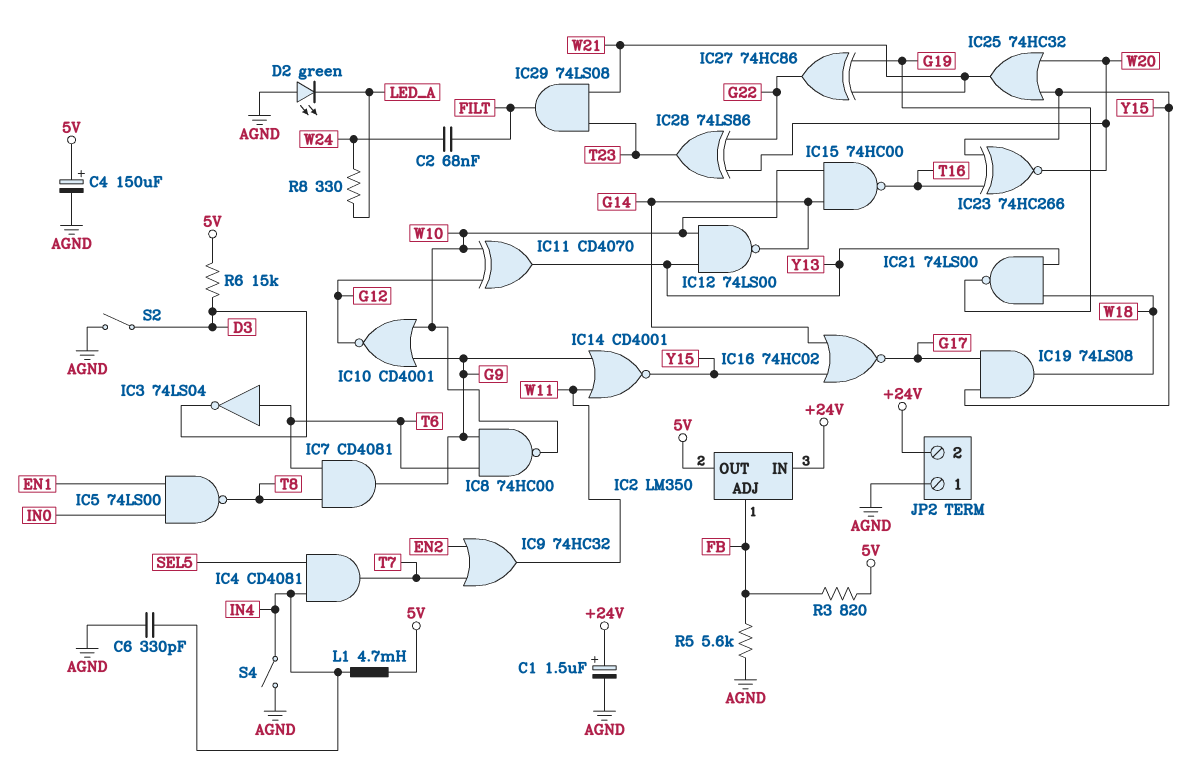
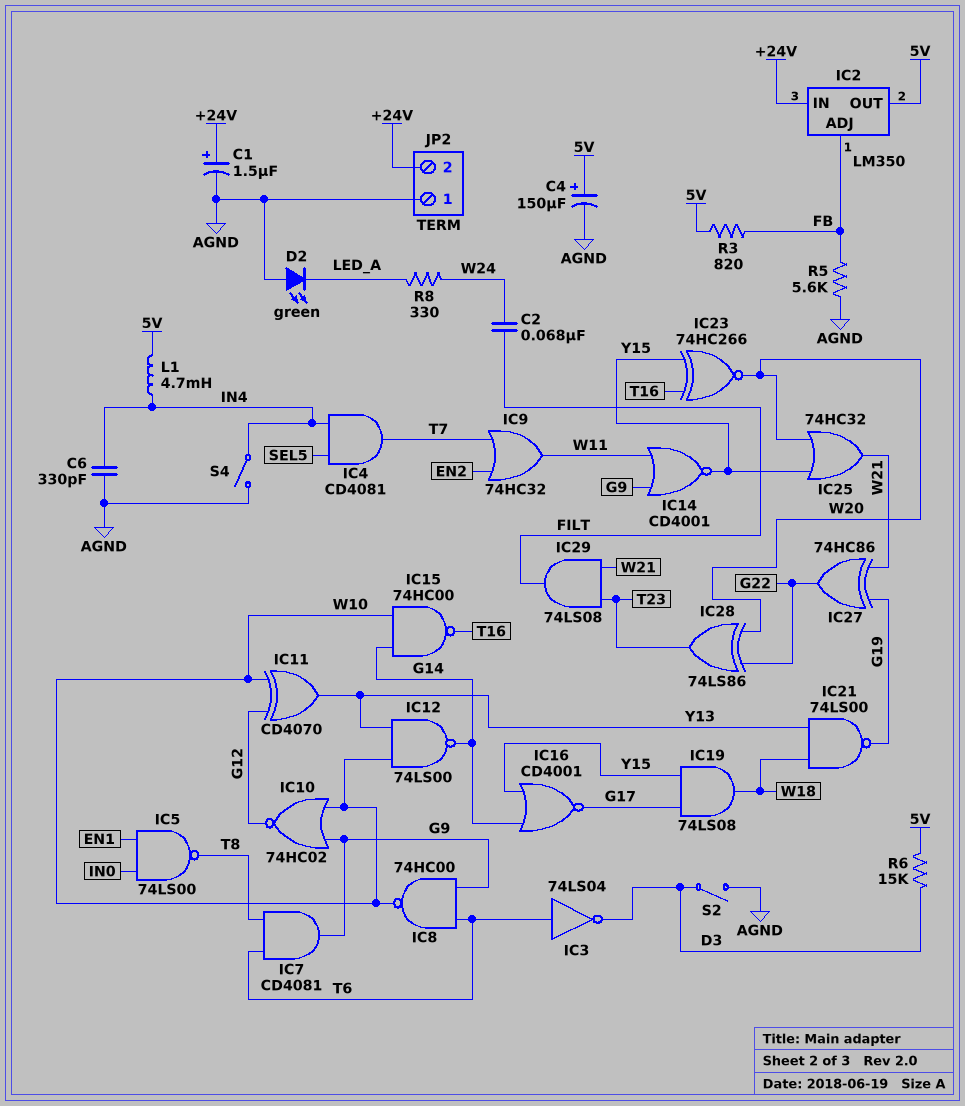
IC10: NOR CD4001 (in G9, in W10, out G12) -> NOR 74HC02 (in G9, in W10, out G12)
IC16: NOR 74HC02 (in G14, in Y15, out G17) -> NOR CD4001 (in G14, in Y15, out G17)

